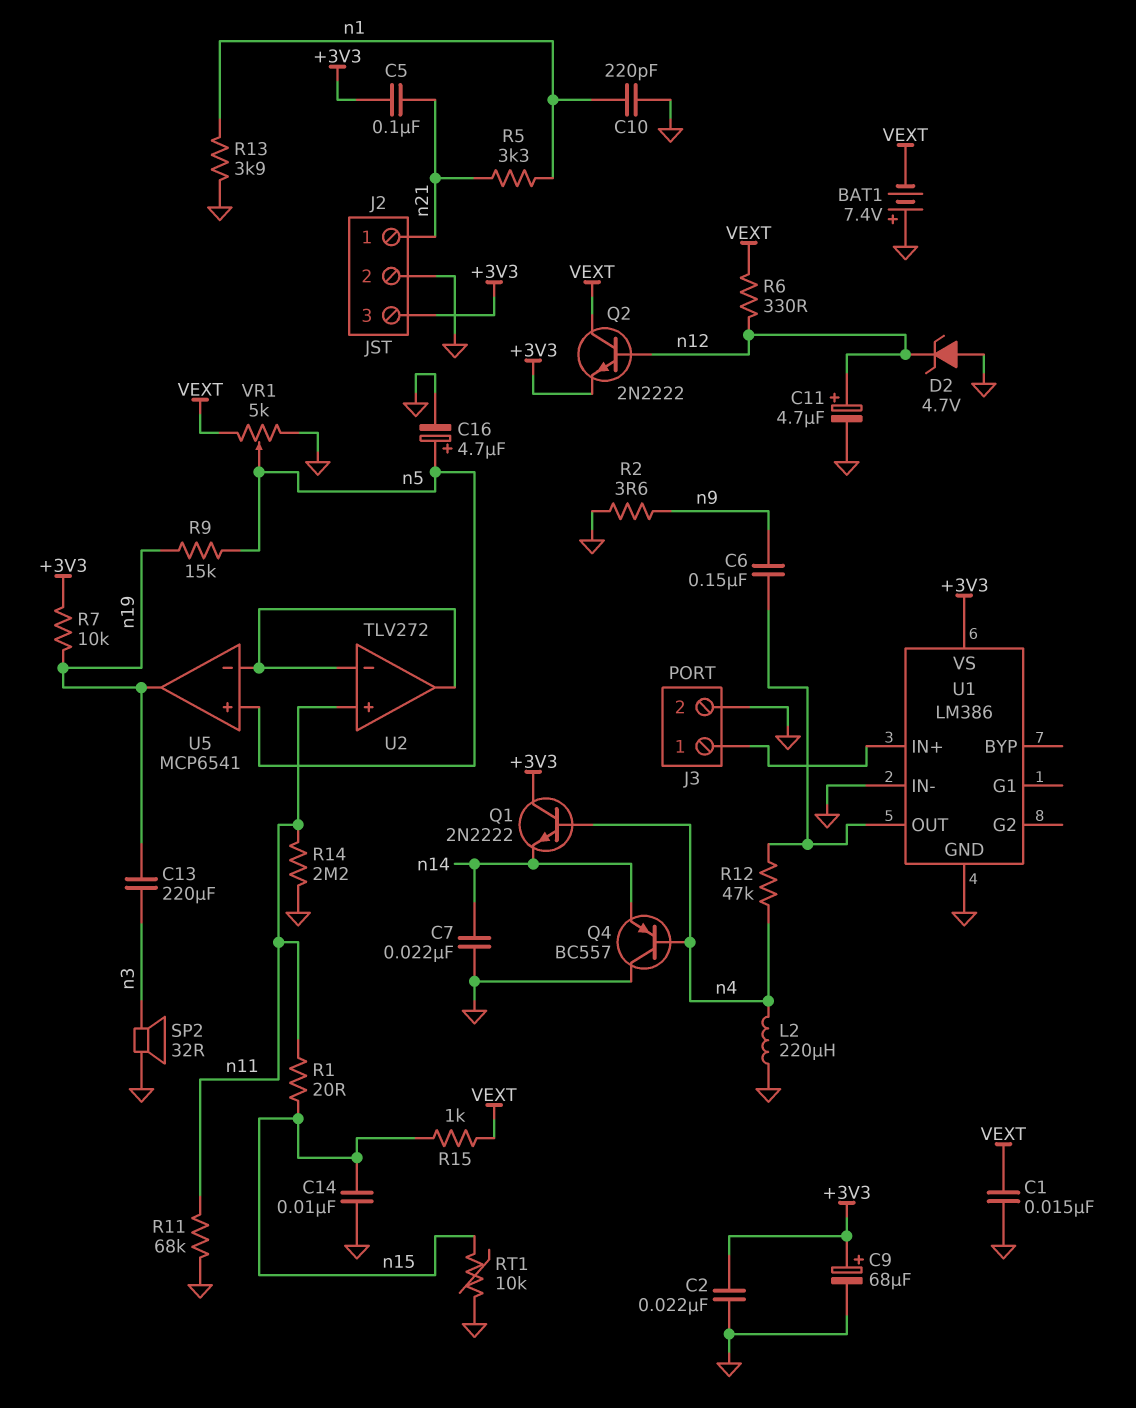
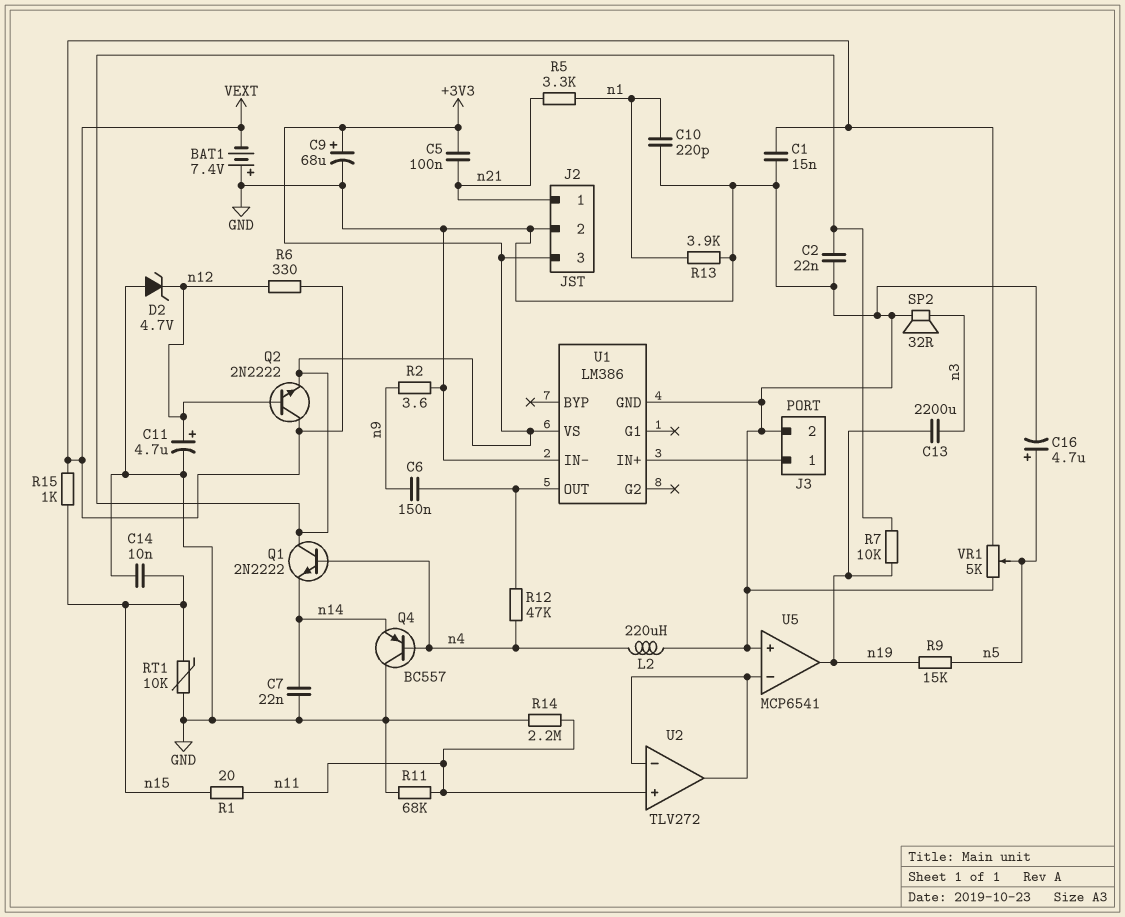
C13: 220uF (n3, n19) -> 2200uF (n3, n19)
U5 pin in+: n5 -> GND

